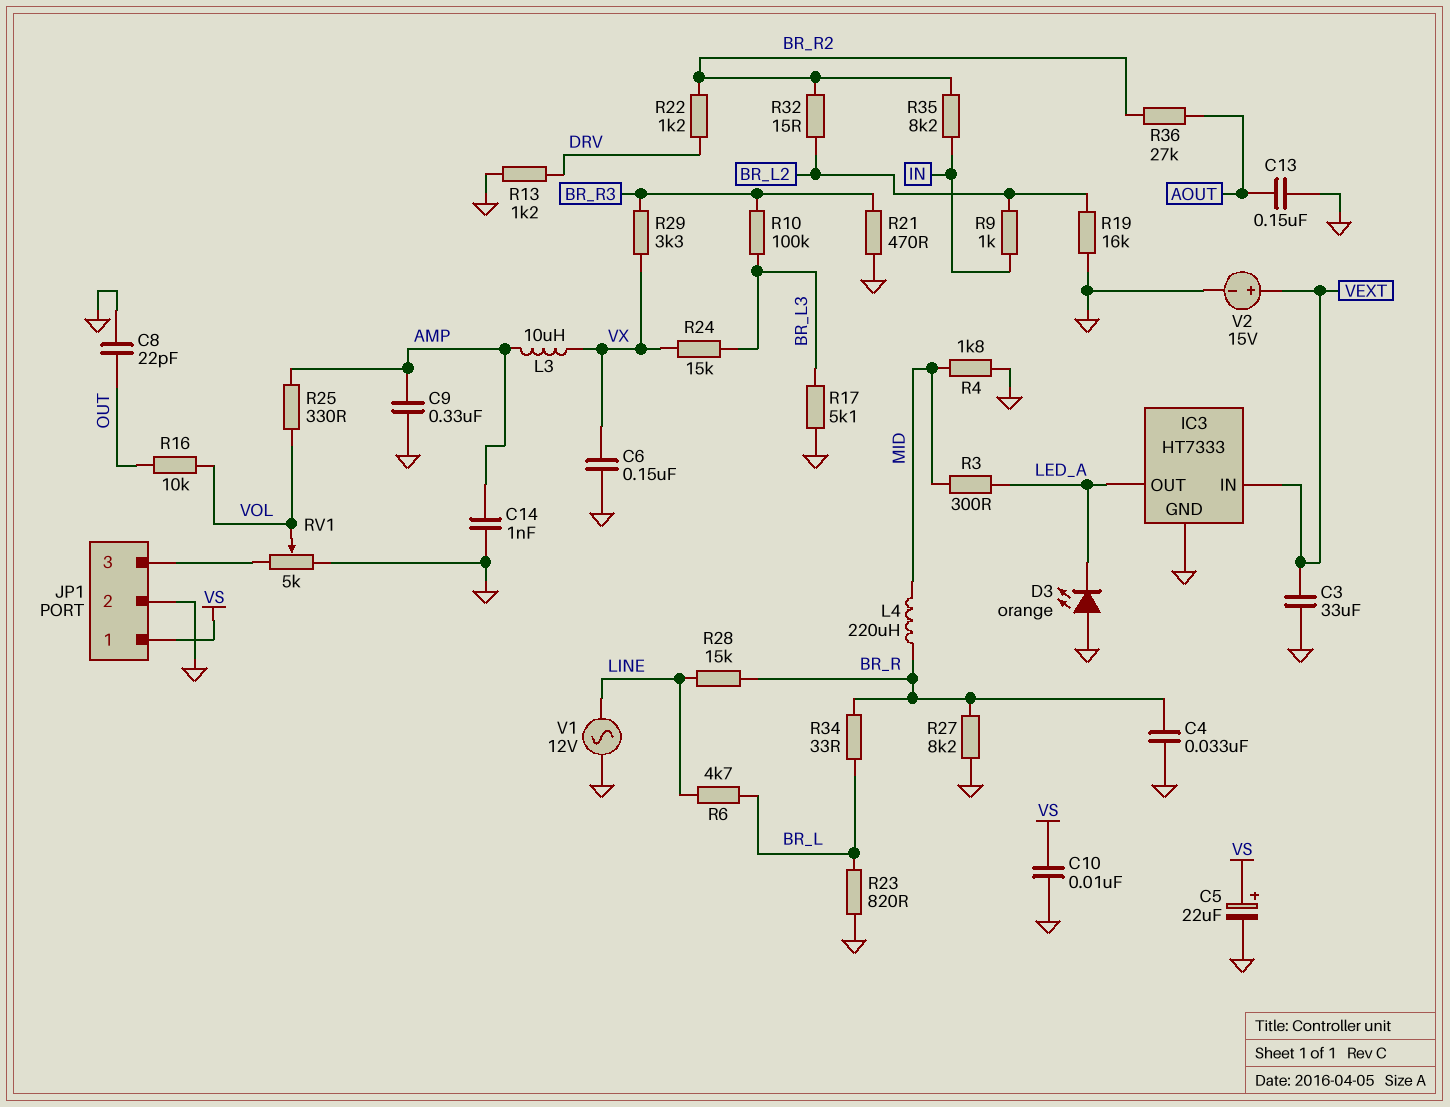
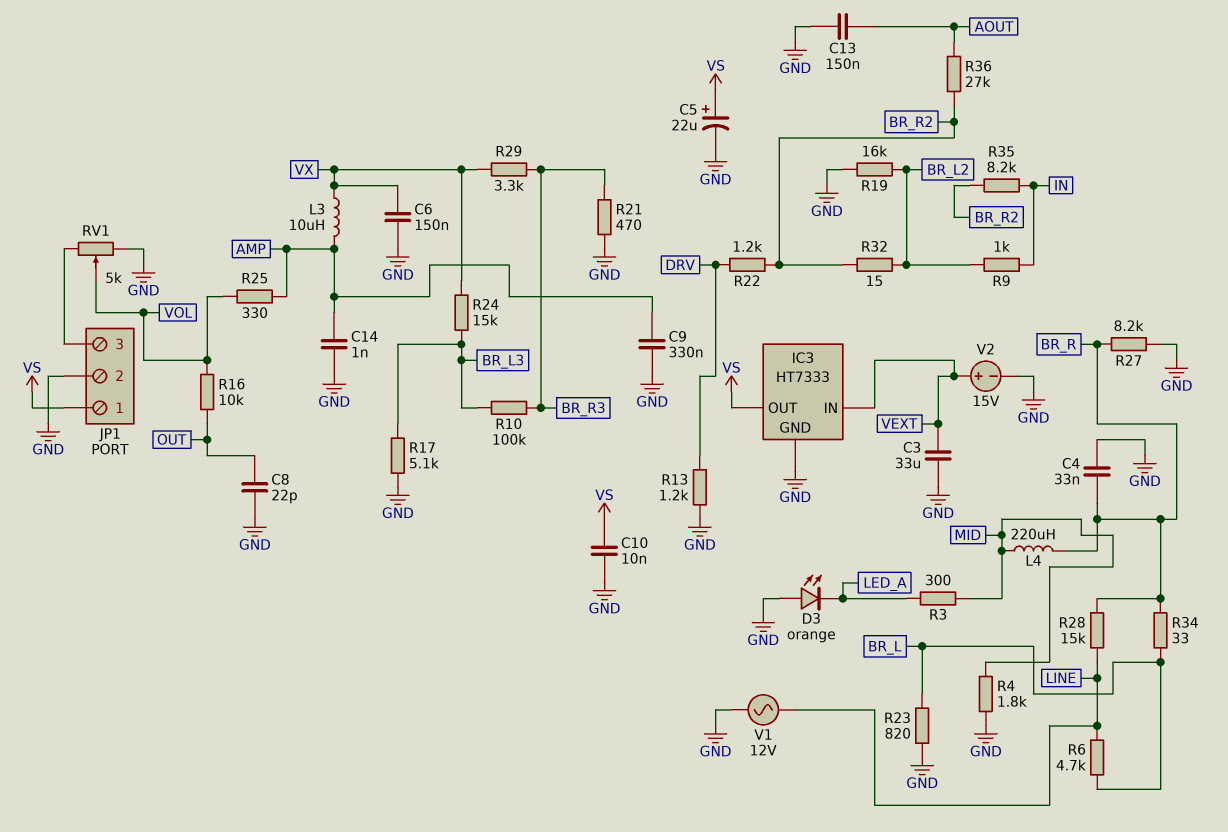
IC3 pin OUT: LED_A -> VS

